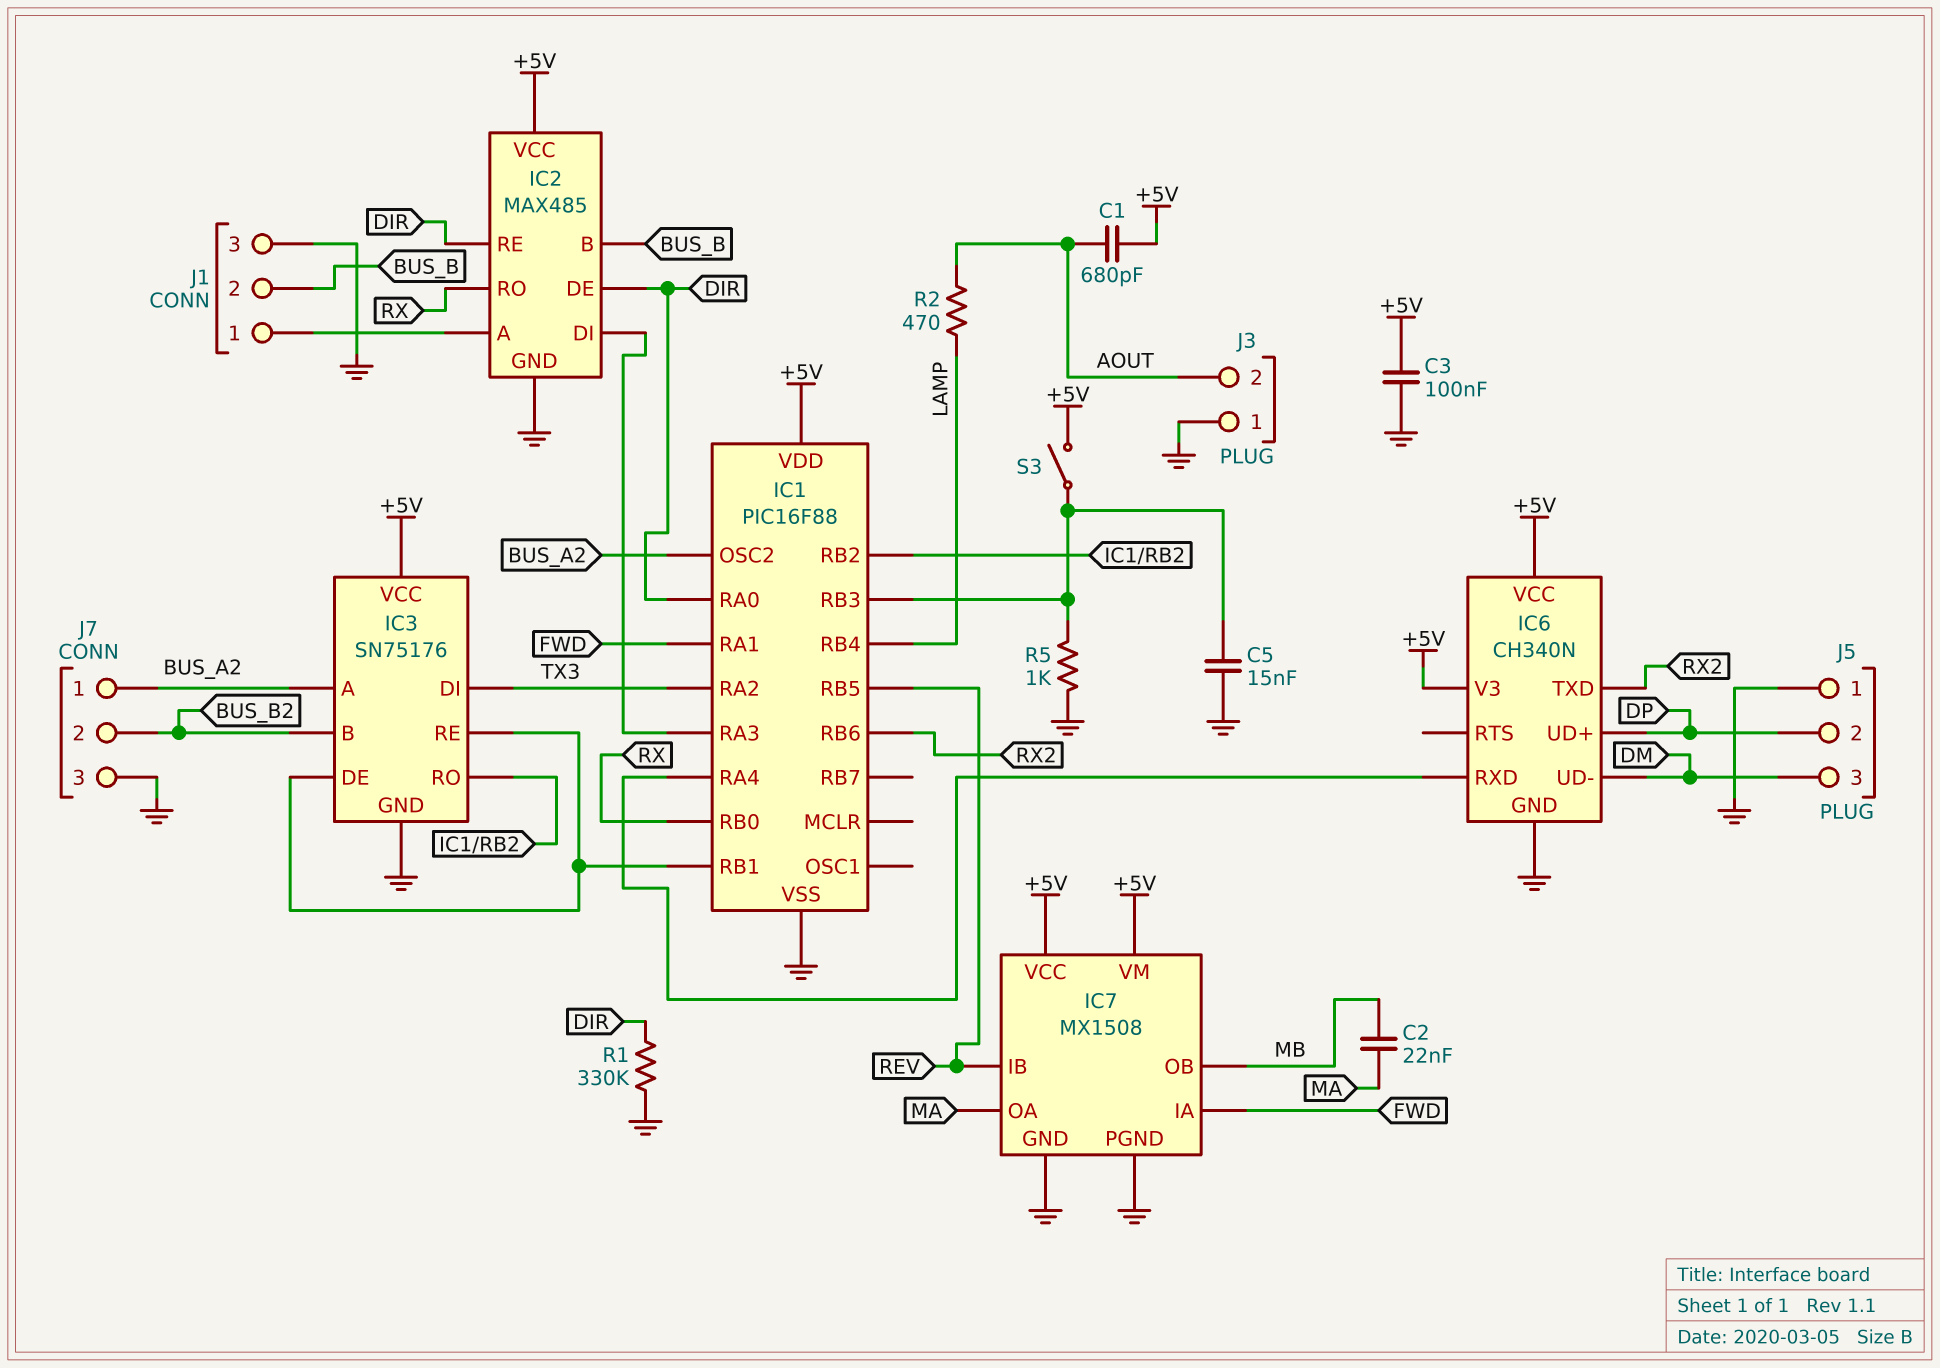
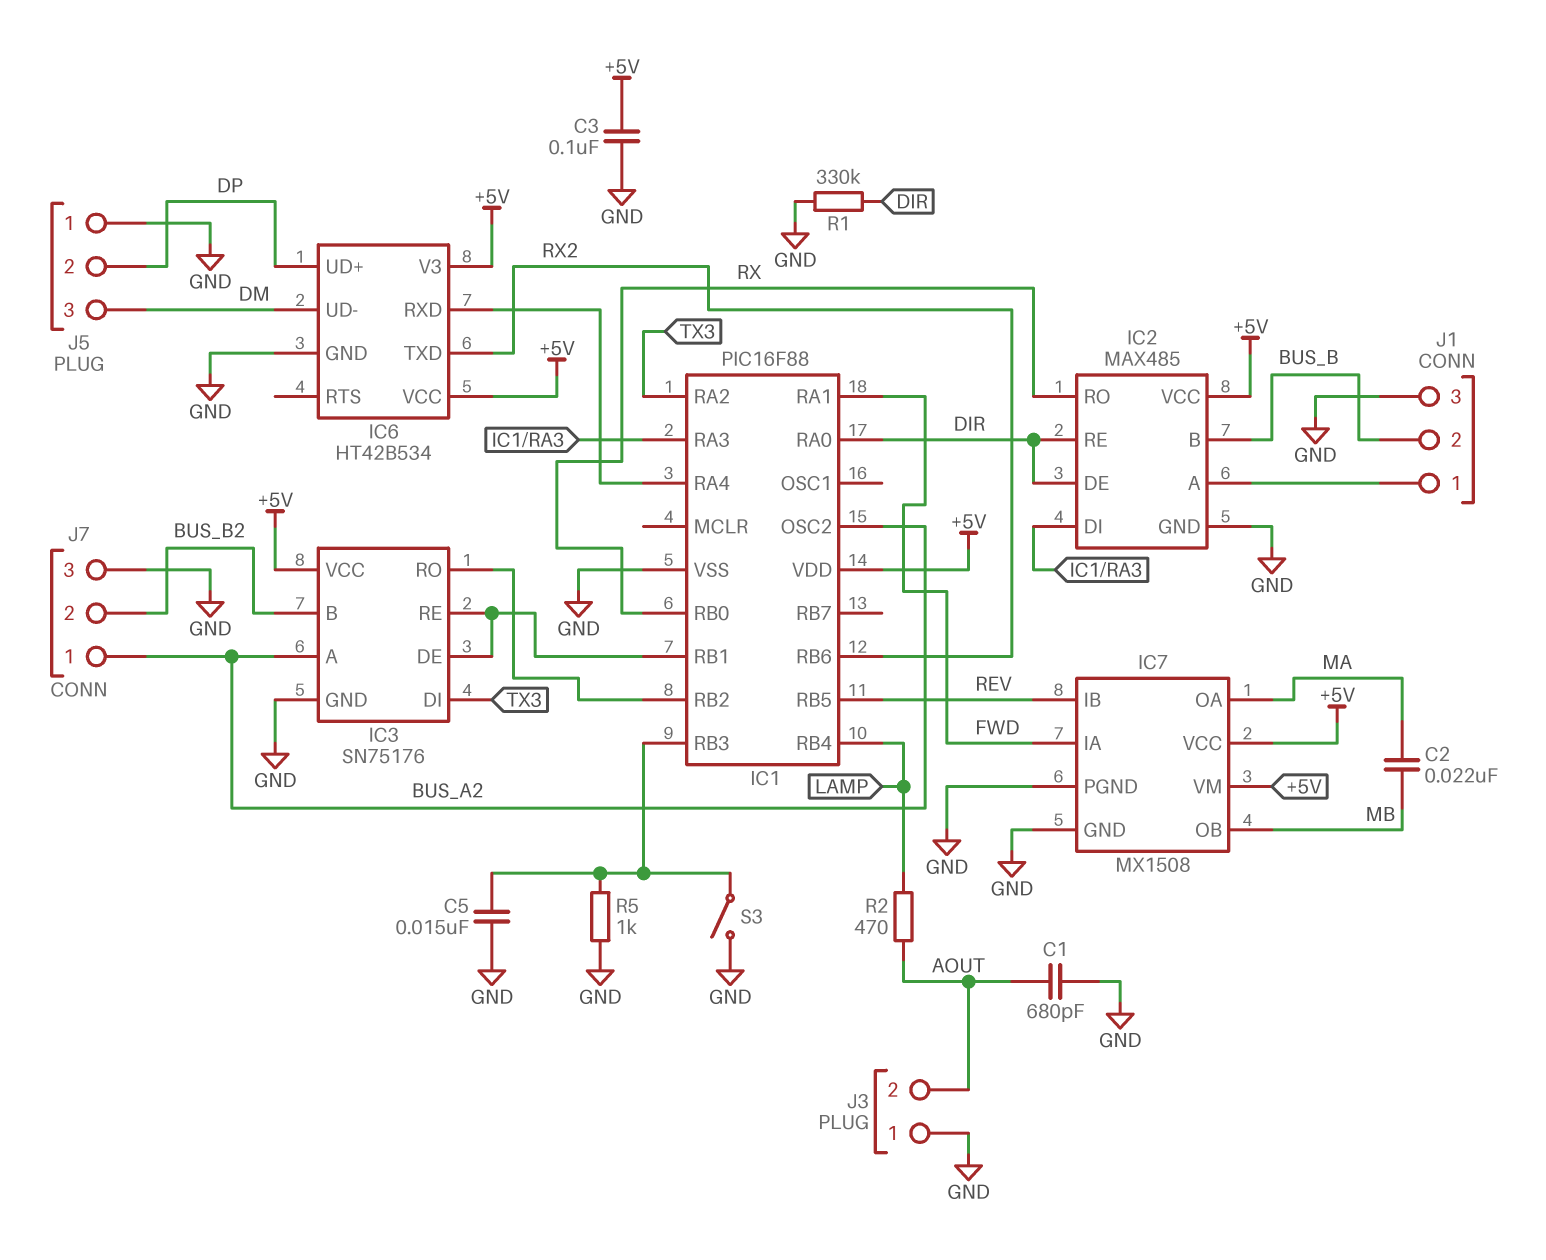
C1: 680pF (+5V, AOUT) -> 680pF (AOUT, GND)
IC6: CH340N -> HT42B534
S3: switch (+5V, IC1/RB3) -> switch (GND, IC1/RB3)

